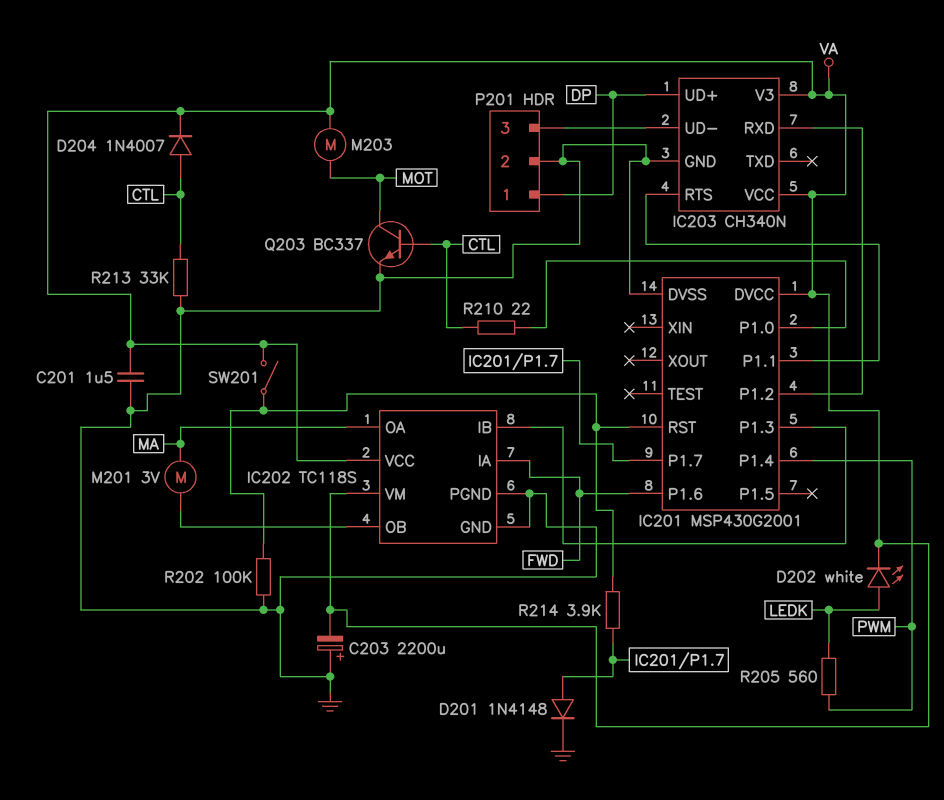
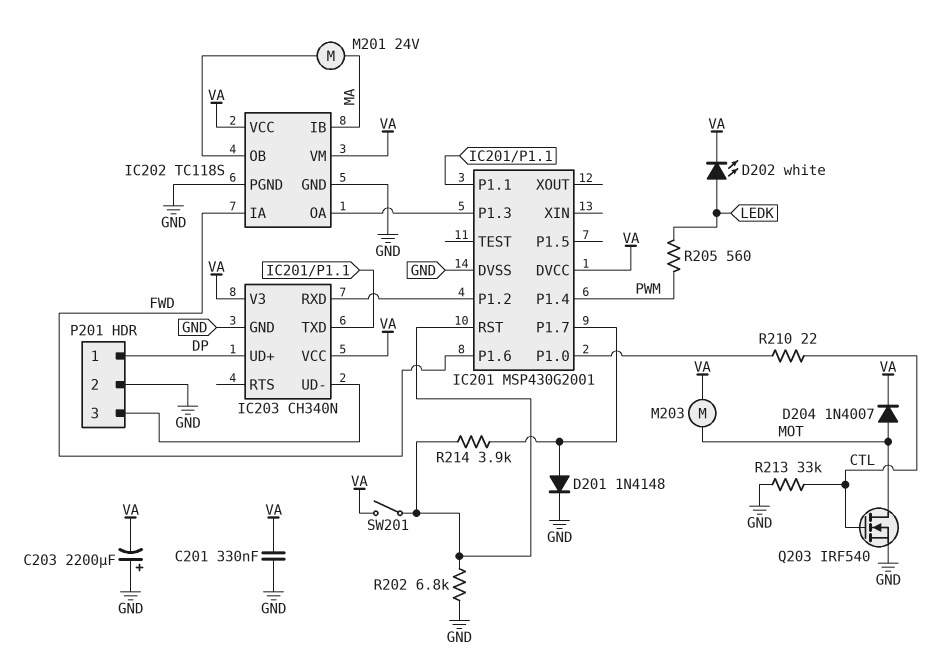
C201: 1.5uF (GND, VA) -> 330nF (GND, VA)
D204: diode 1N4007 (A CTL, K VA) -> diode 1N4007 (A MOT, K VA)
IC202 pin IB: IC201/P1.3 -> MA
IC202 pin OA: MA -> IC201/P1.3
IC203 pin RTS: IC201/P1.1 -> none
IC203 pin TXD: none -> IC201/P1.1
M201: motor 3V (IC202/OB, MA) -> motor 24V (IC202/OB, MA)
Q203: NPN BC337 (B CTL, C MOT, E GND) -> NMOS IRF540 (G CTL, D MOT, S GND)
R202: 100k (GND, IC201/RST) -> 6.8k (GND, IC201/RST)

